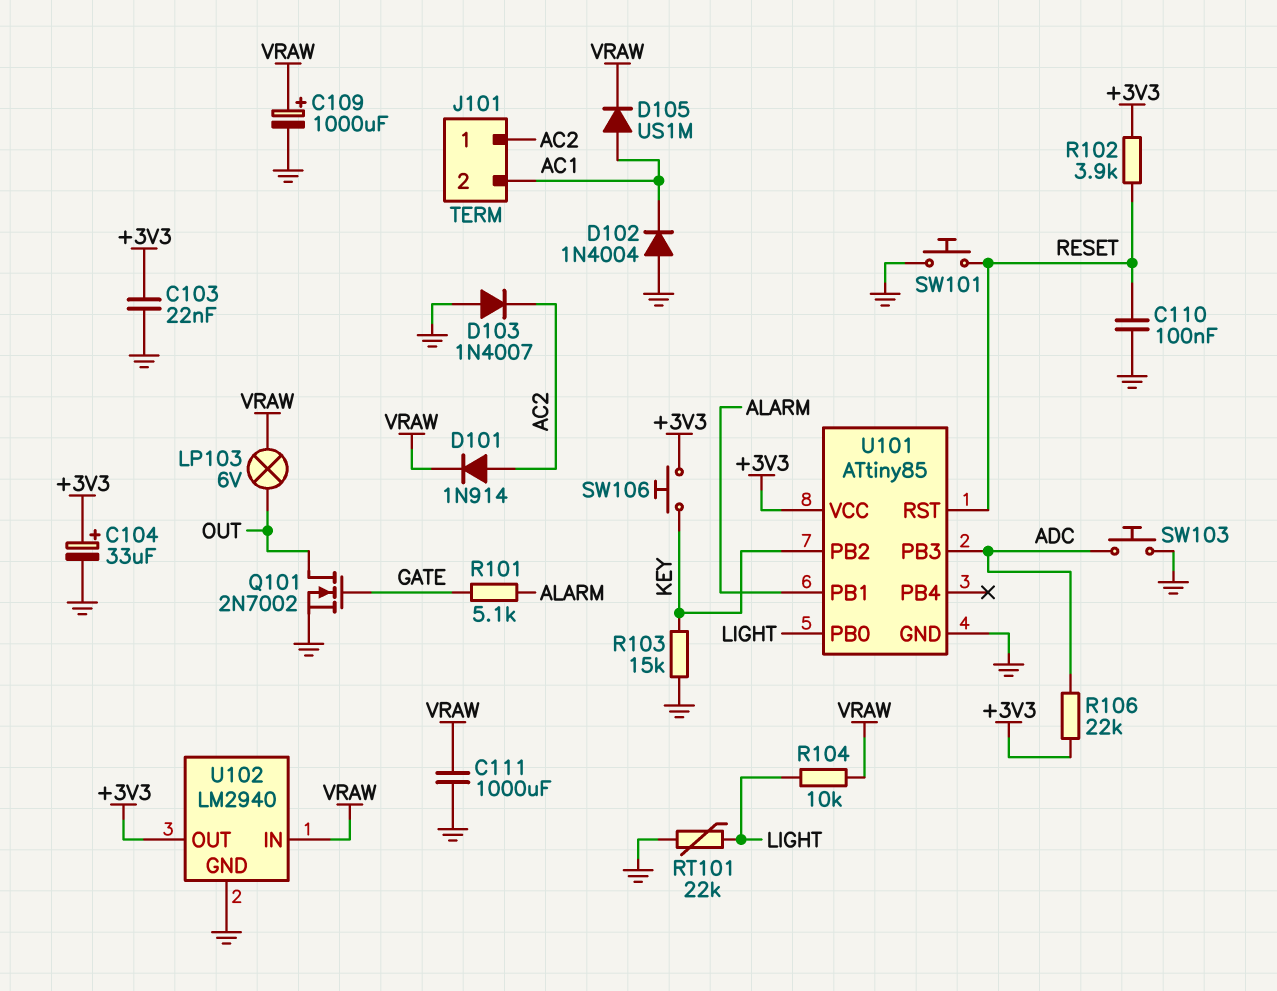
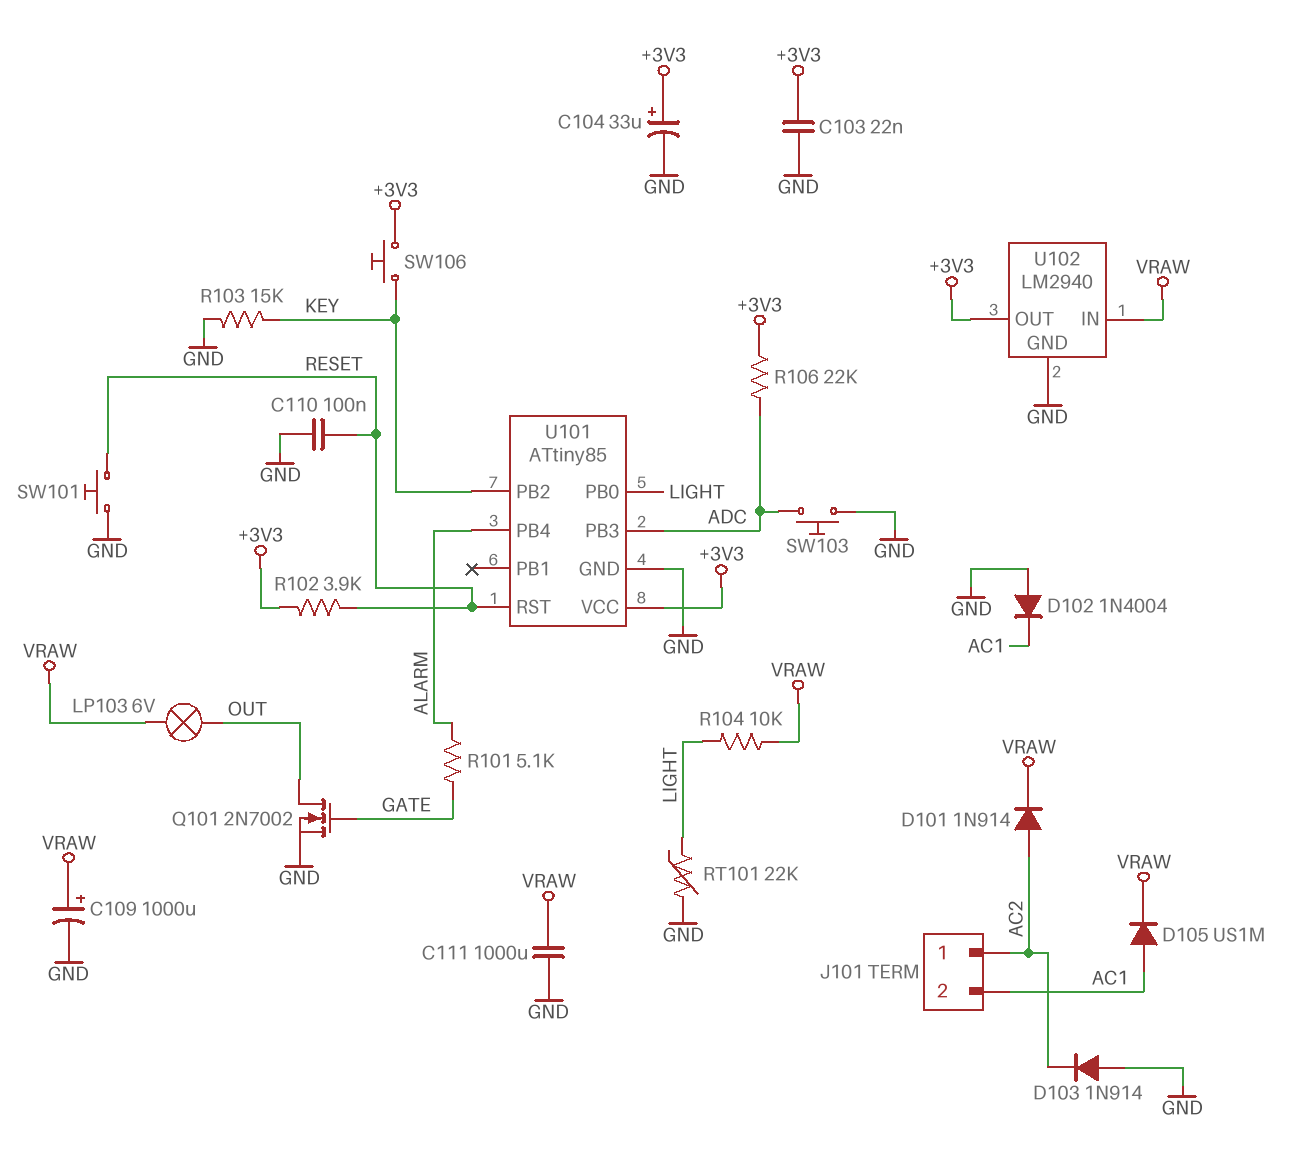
D103: diode 1N4007 (A GND, K AC2) -> diode 1N914 (A GND, K AC2)
U101 pin PB1: ALARM -> none
U101 pin PB4: none -> ALARM

